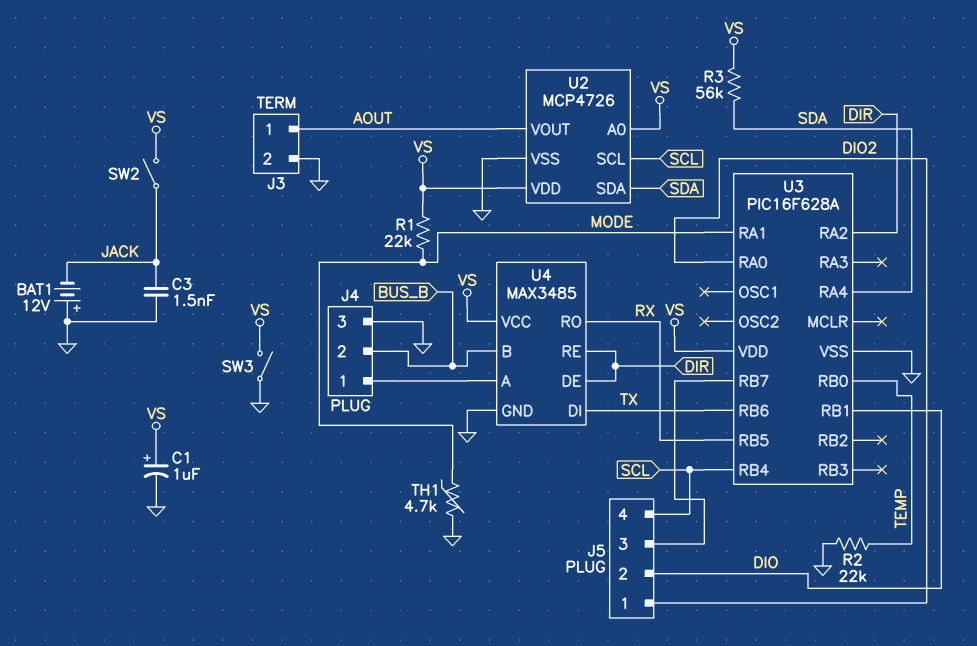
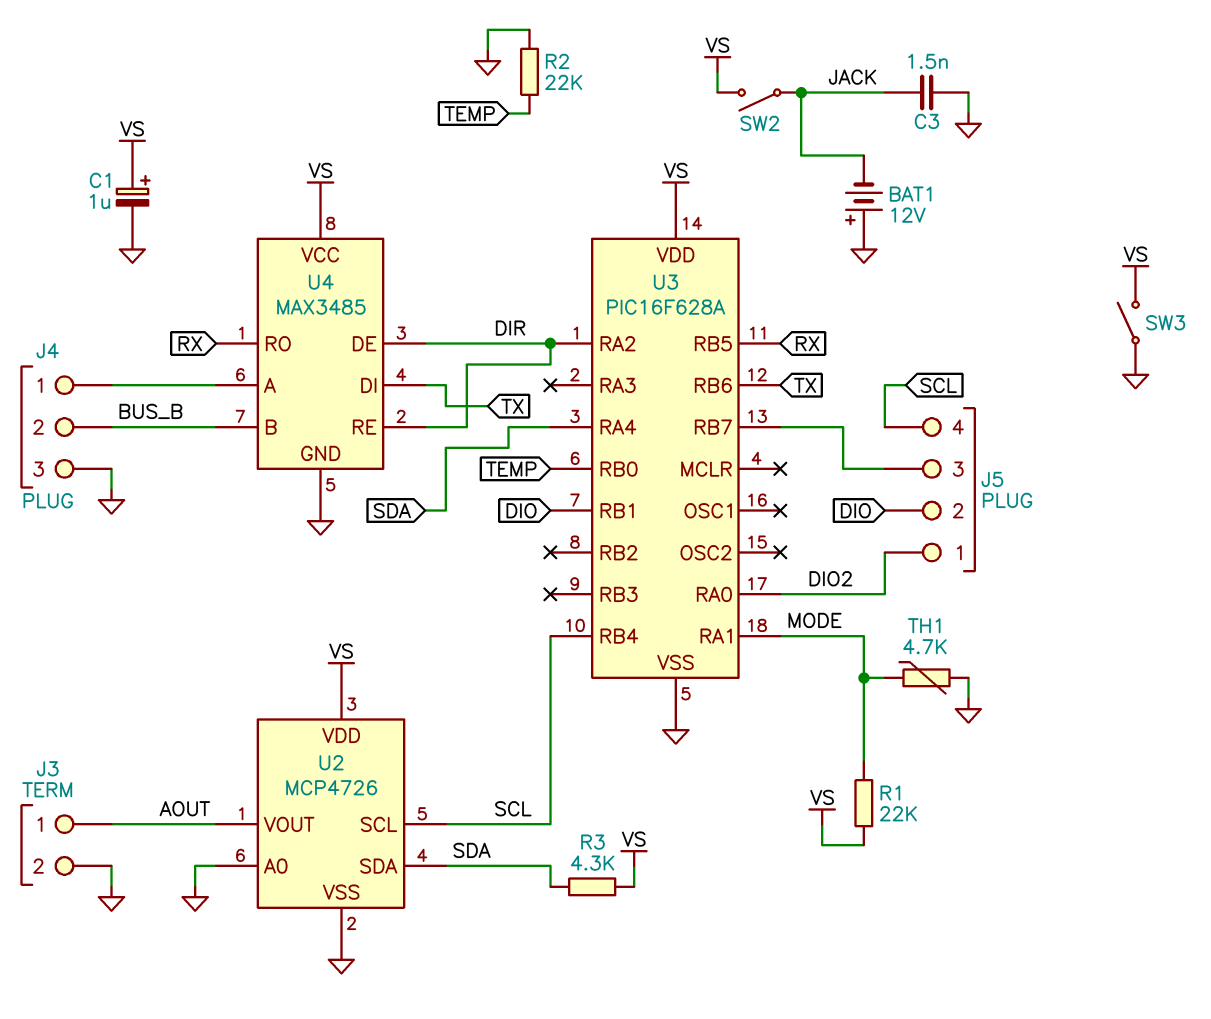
R3: 56k (SDA, VS) -> 4.3k (SDA, VS)
U2 pin A0: VS -> GND

